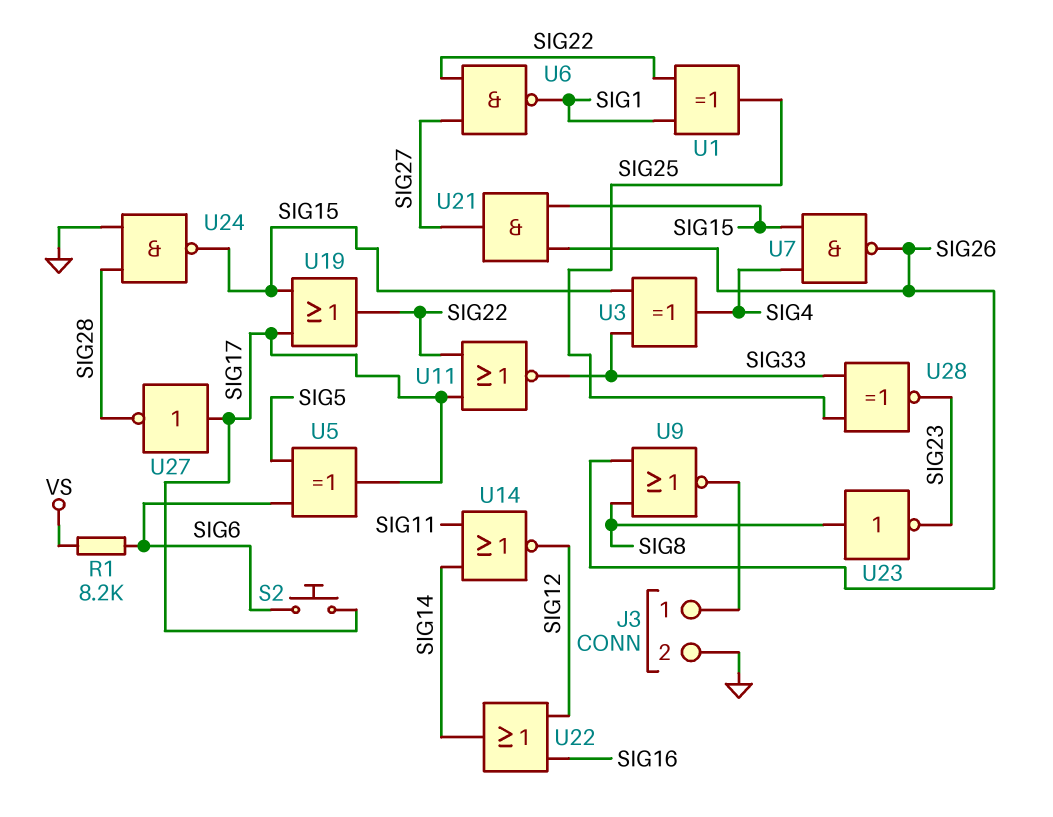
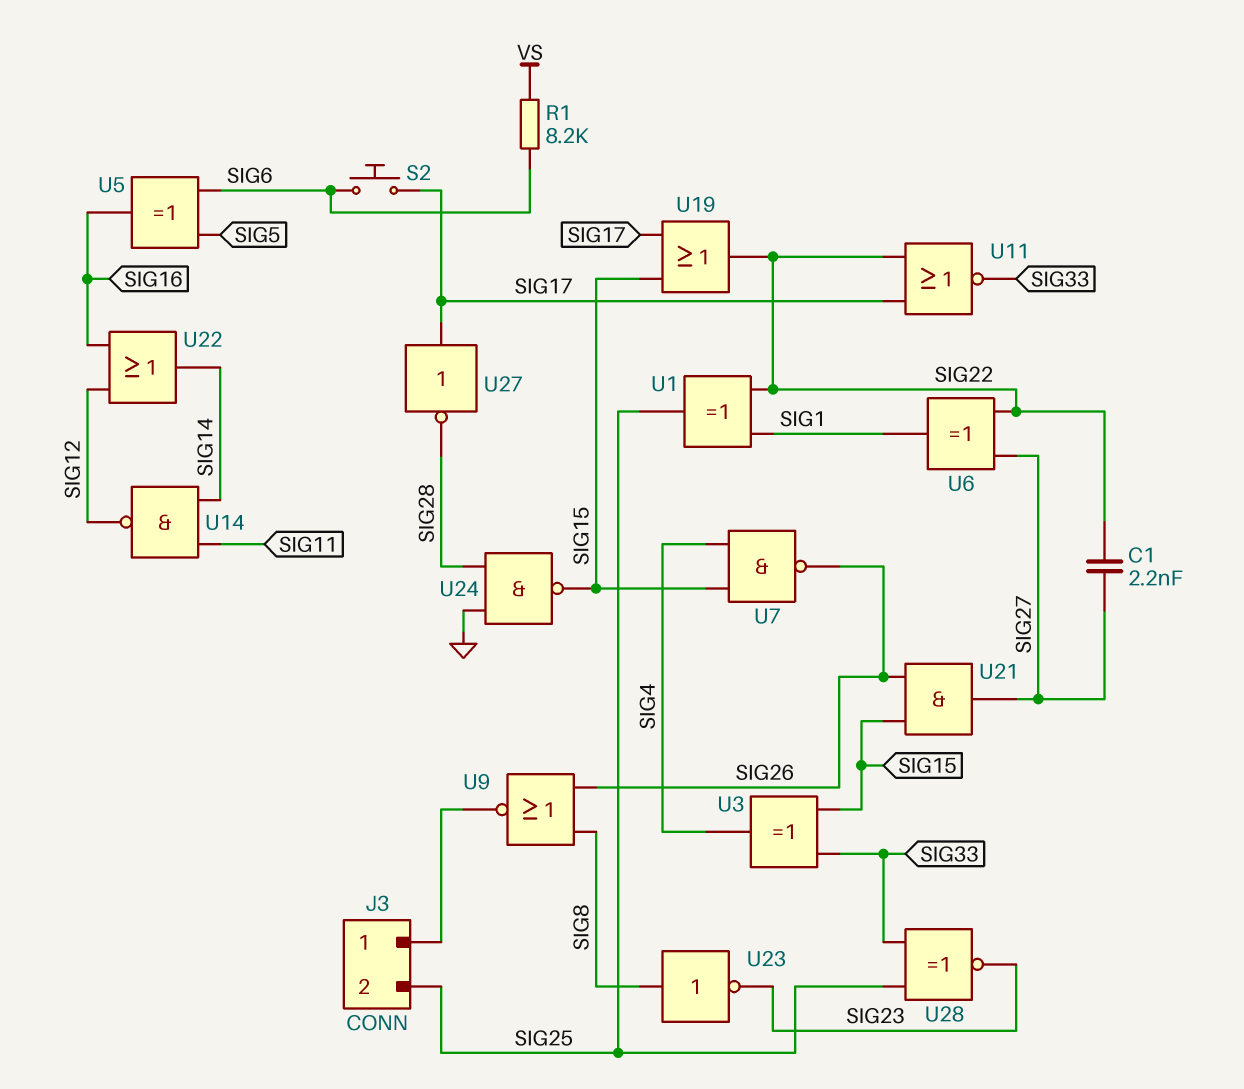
C1: none -> 2.2nF (SIG22, SIG27)
J3 pin 2: GND -> SIG25
U5: XOR (in SIG5, in SIG6, out SIG17) -> XOR (in SIG5, in SIG6, out SIG16)
U6: NAND (in SIG22, in SIG27, out SIG1) -> XOR (in SIG22, in SIG27, out SIG1)
U14: NOR (in SIG11, in SIG14, out SIG12) -> NAND (in SIG11, in SIG14, out SIG12)

